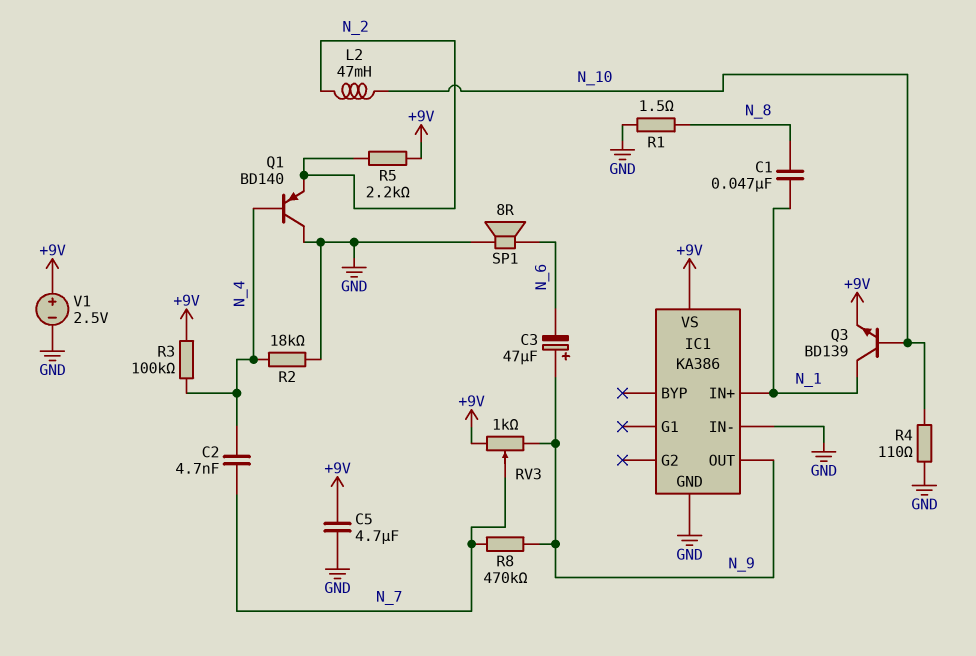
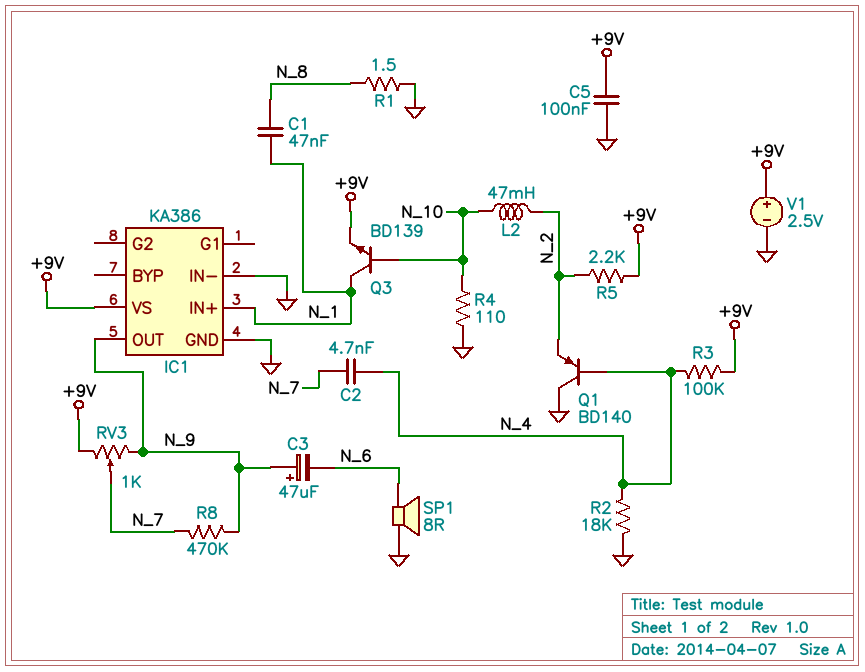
C5: 4.7uF (+9V, GND) -> 100nF (+9V, GND)

